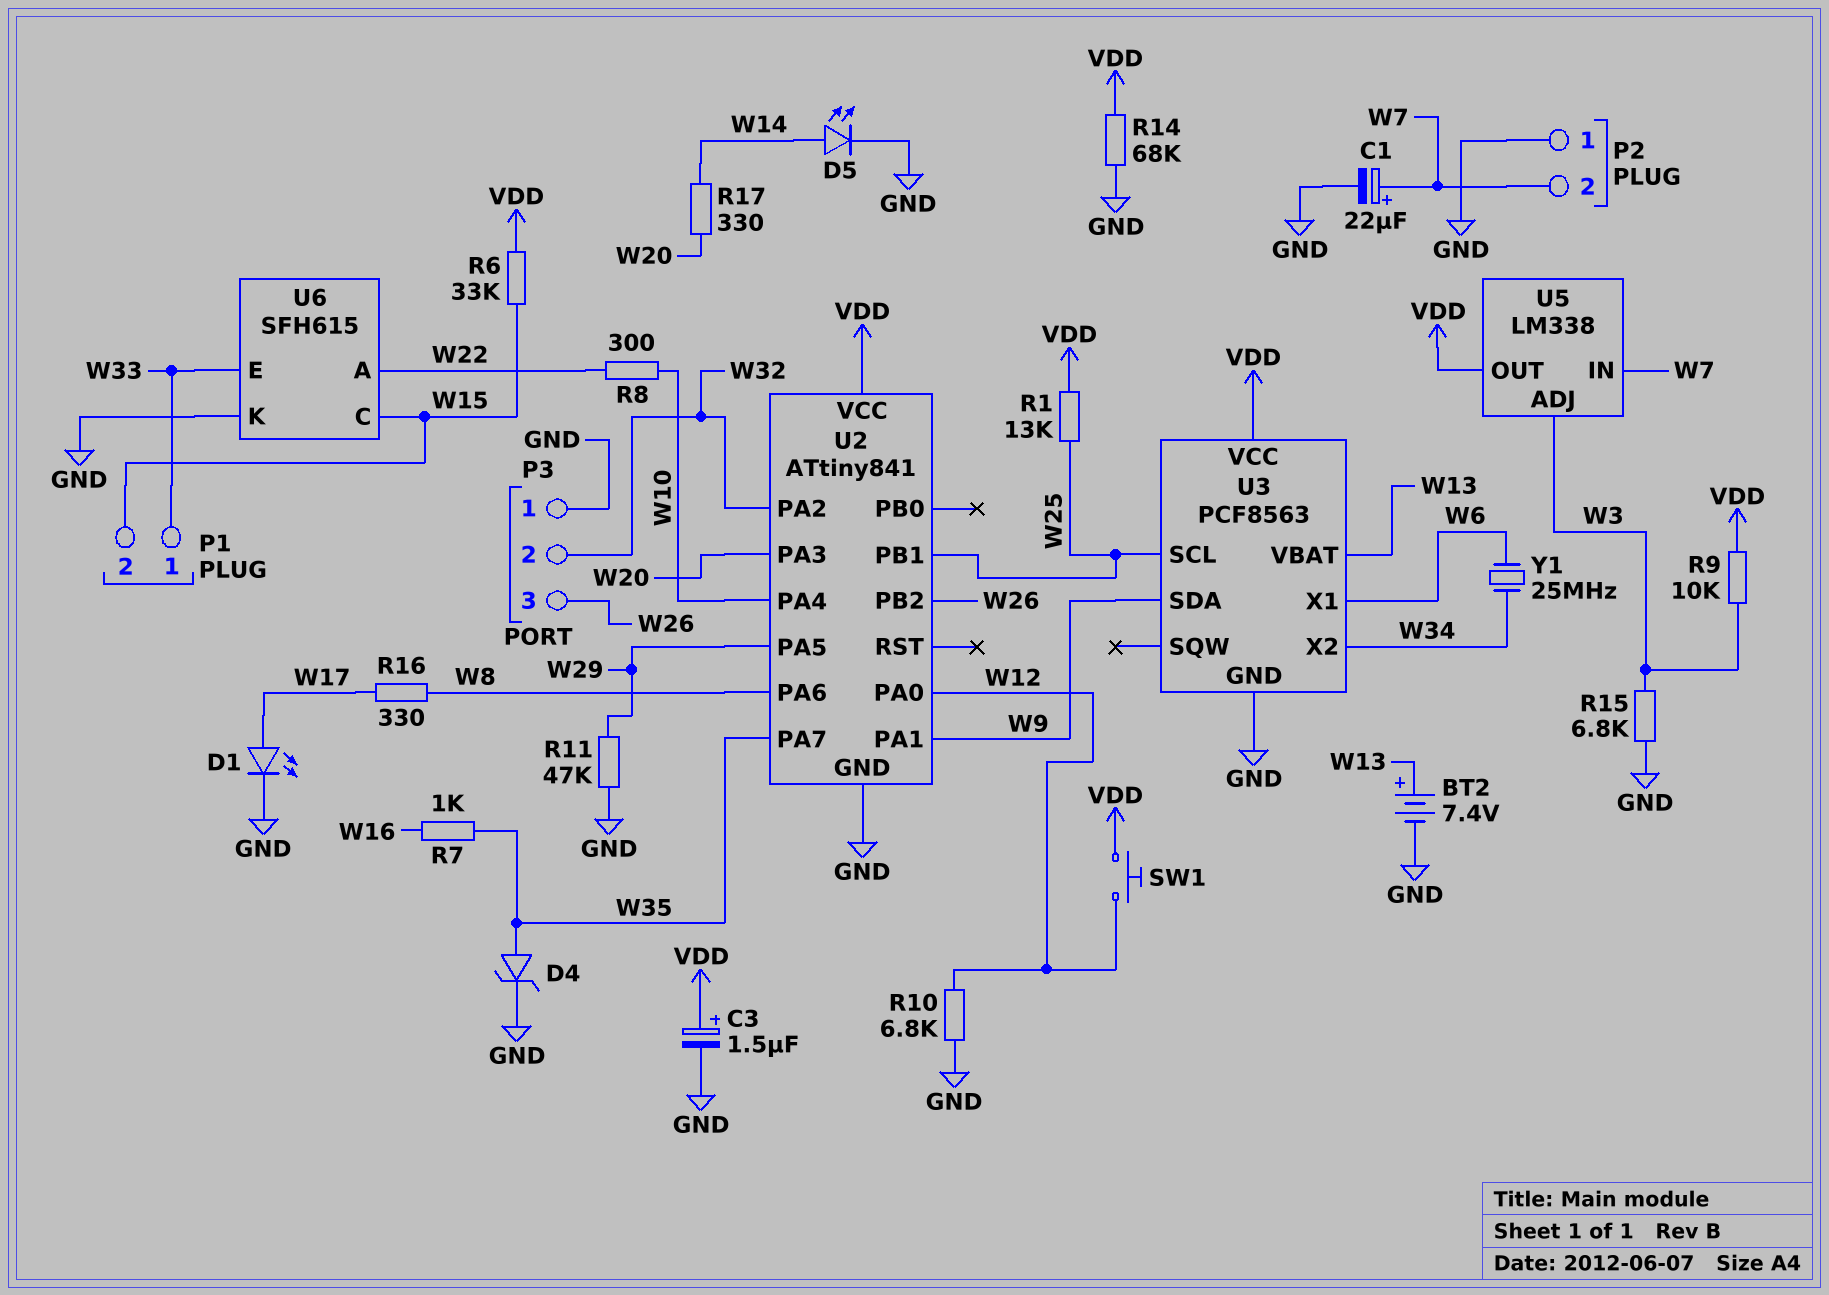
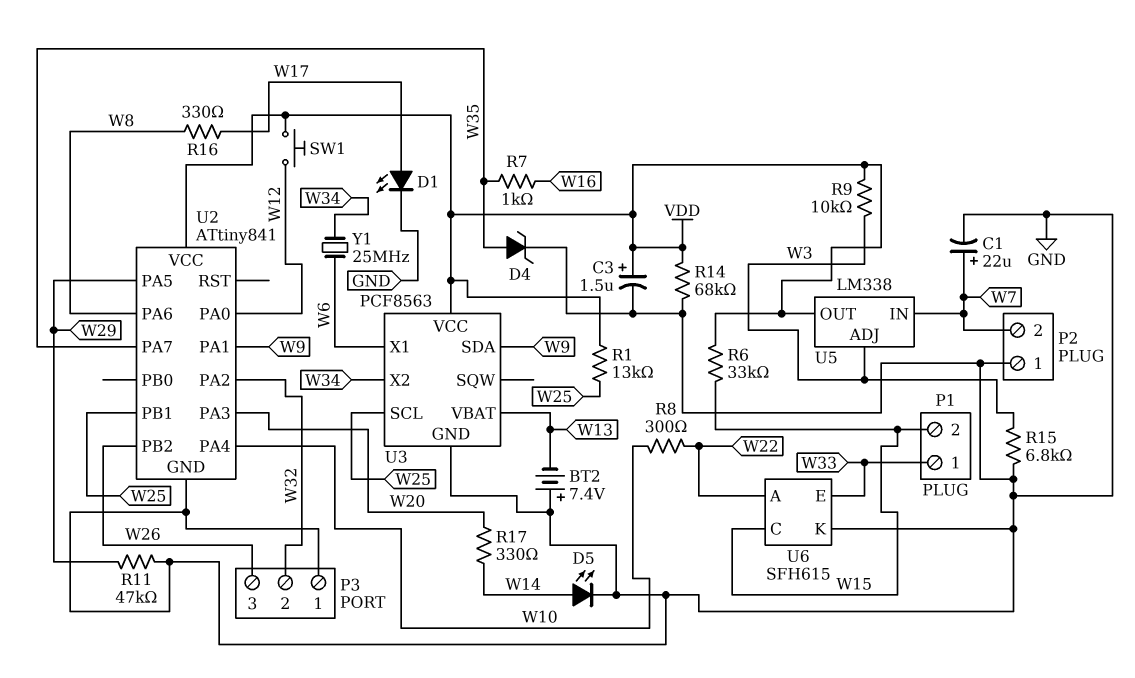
BT2: 7.4V (plus W13, minus GND) -> 7.4V (plus GND, minus W13)
R10: 6.8k (GND, W12) -> none

